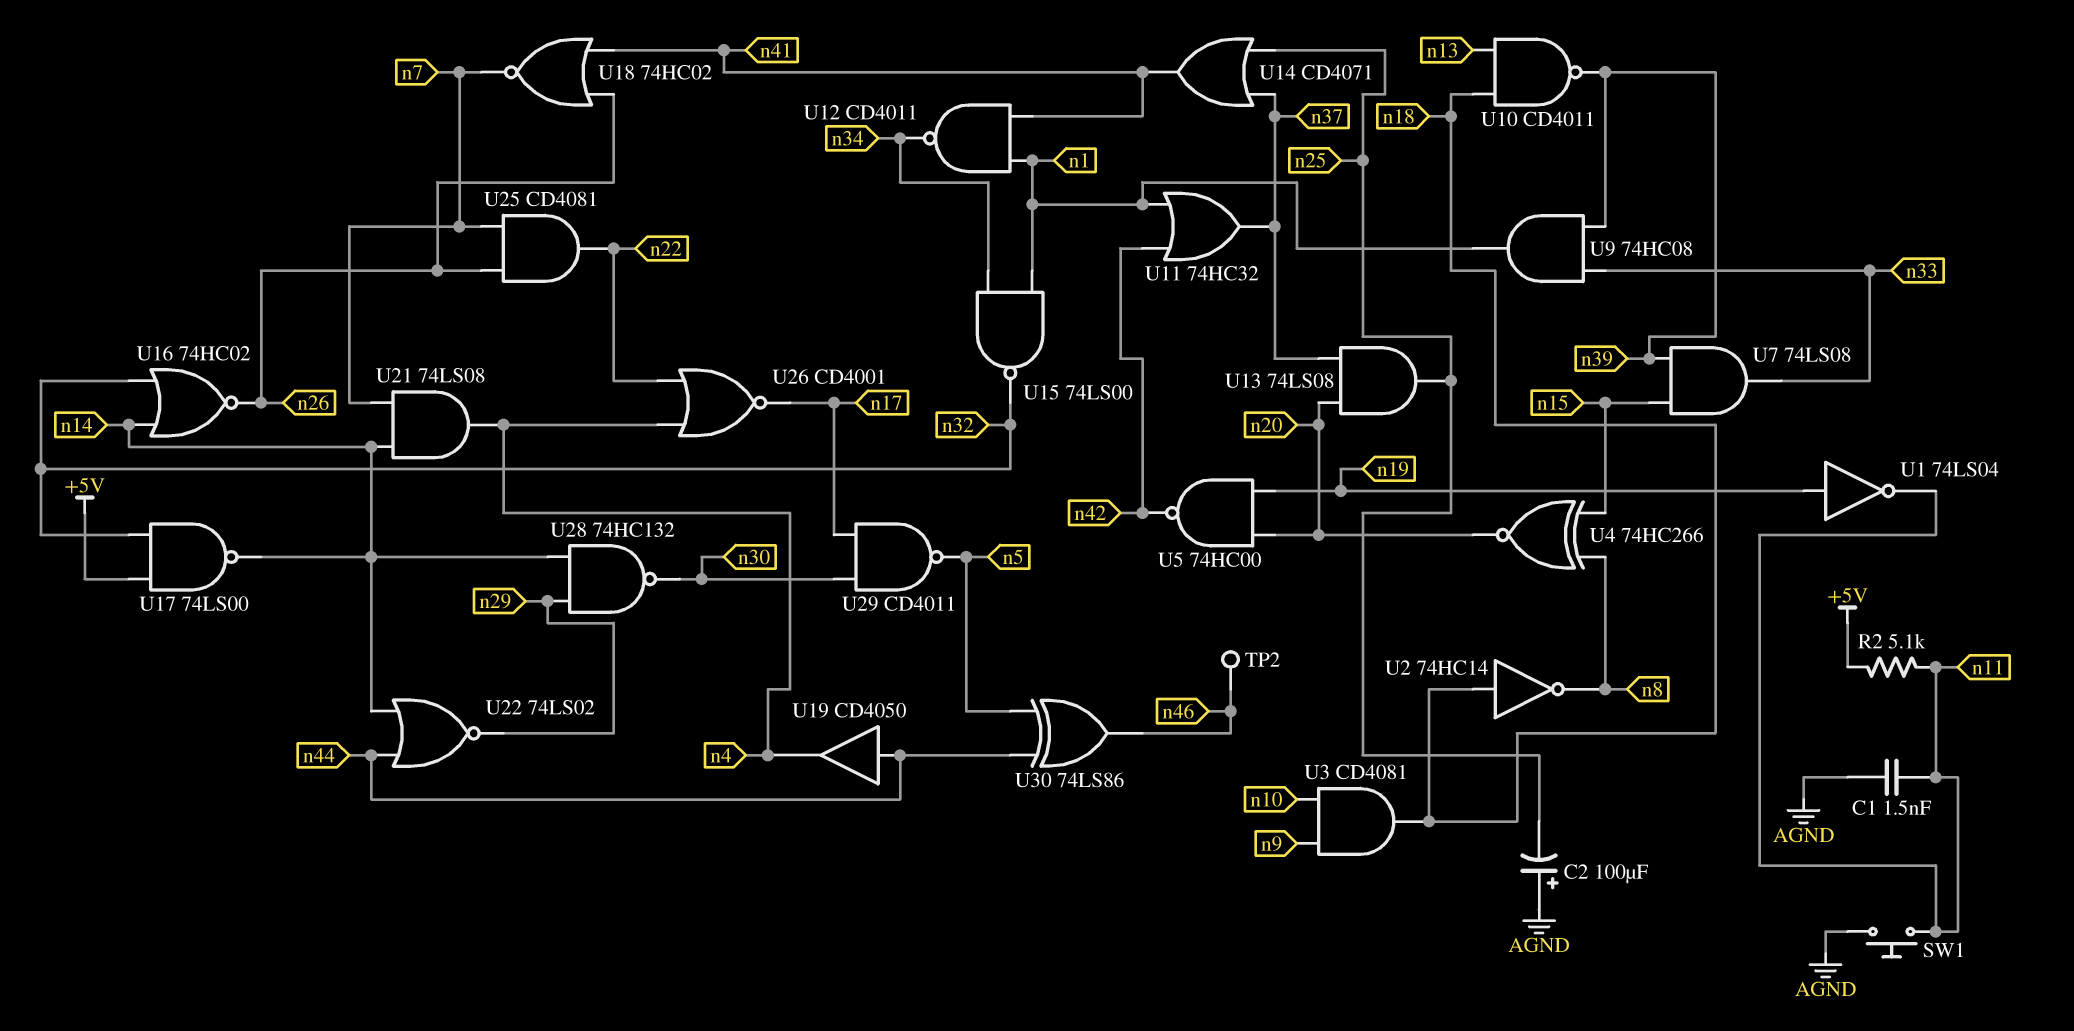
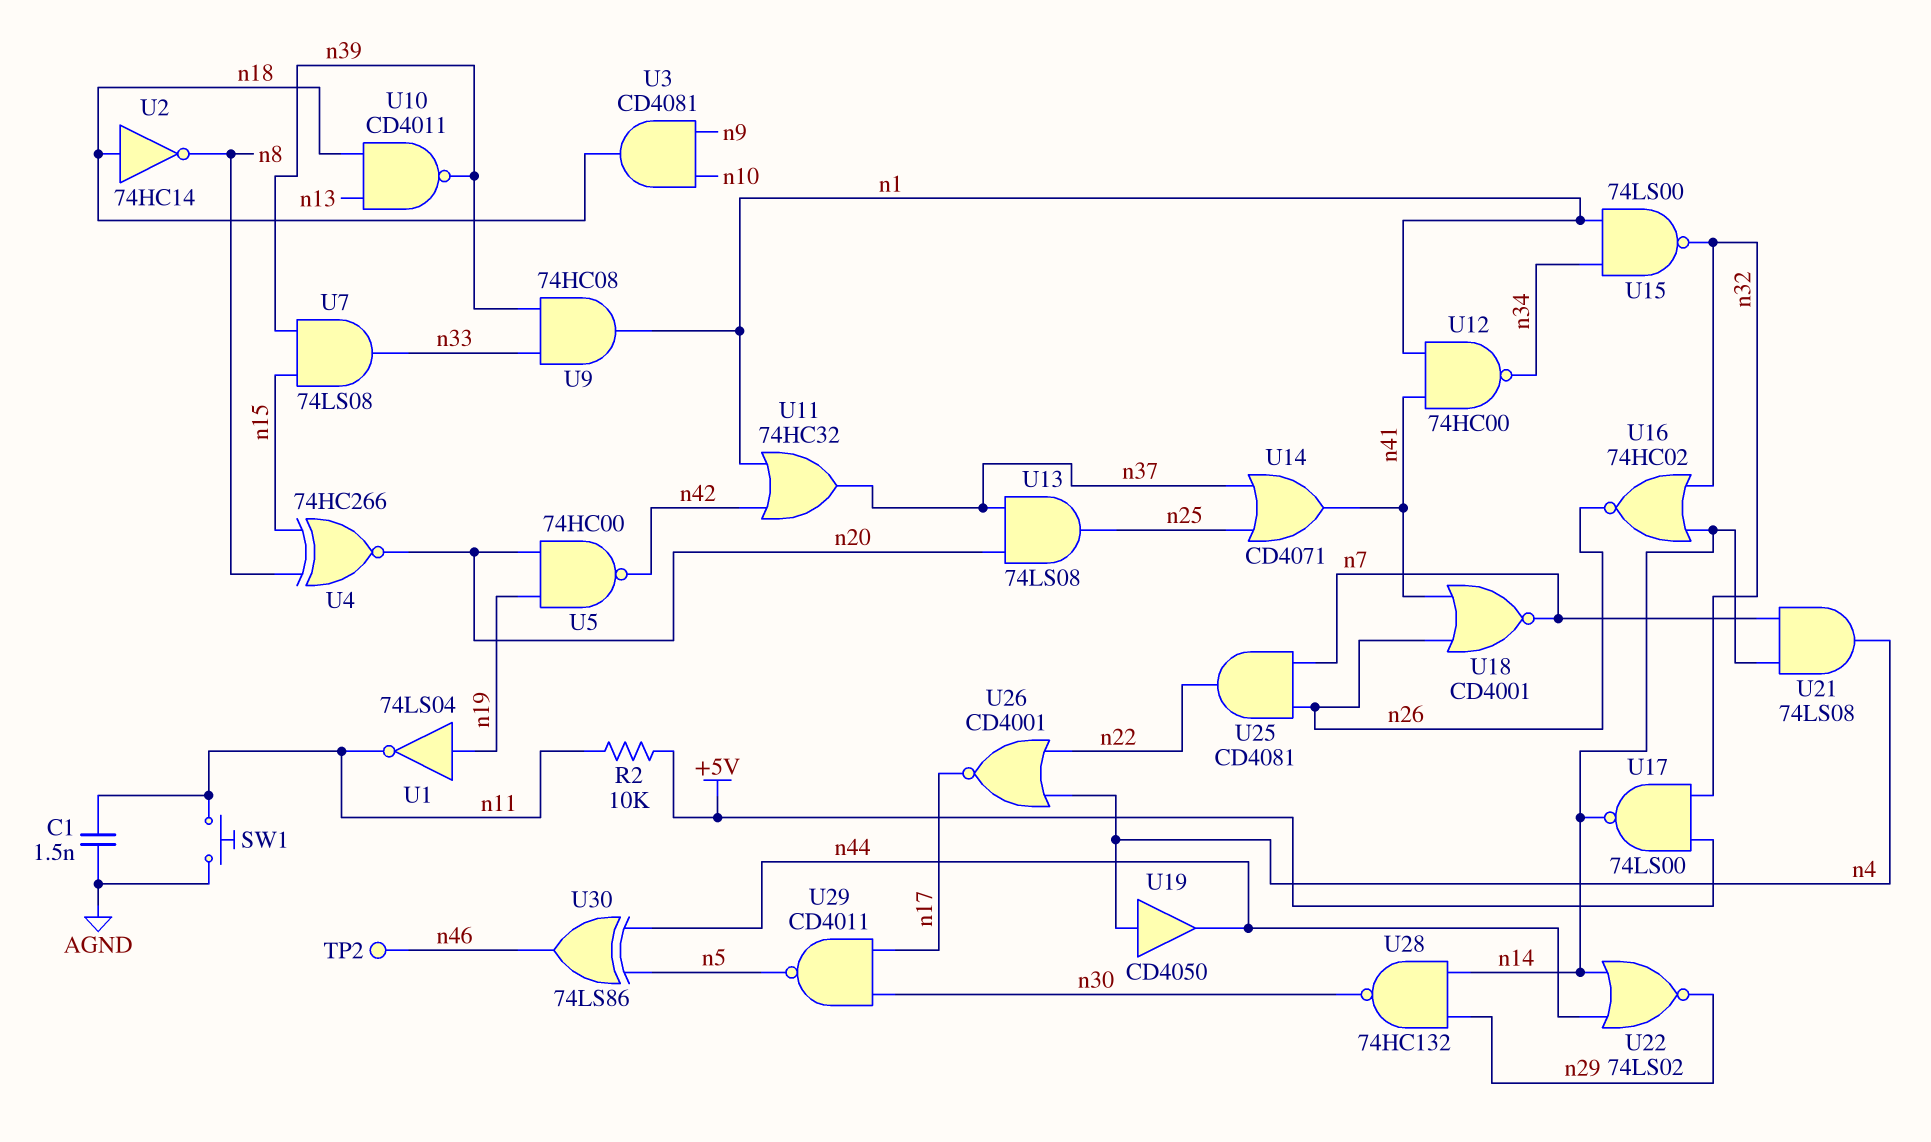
C2: 100uF (plus AGND, minus n25) -> none
R2: 5.1k (+5V, n11) -> 10k (+5V, n11)
U12: NAND CD4011 (in n1, in n41, out n34) -> NAND 74HC00 (in n1, in n41, out n34)
U18: NOR 74HC02 (in n26, in n41, out n7) -> NOR CD4001 (in n26, in n41, out n7)
U19: buffer CD4050 (in n44, out n4) -> buffer CD4050 (in n4, out n44)

